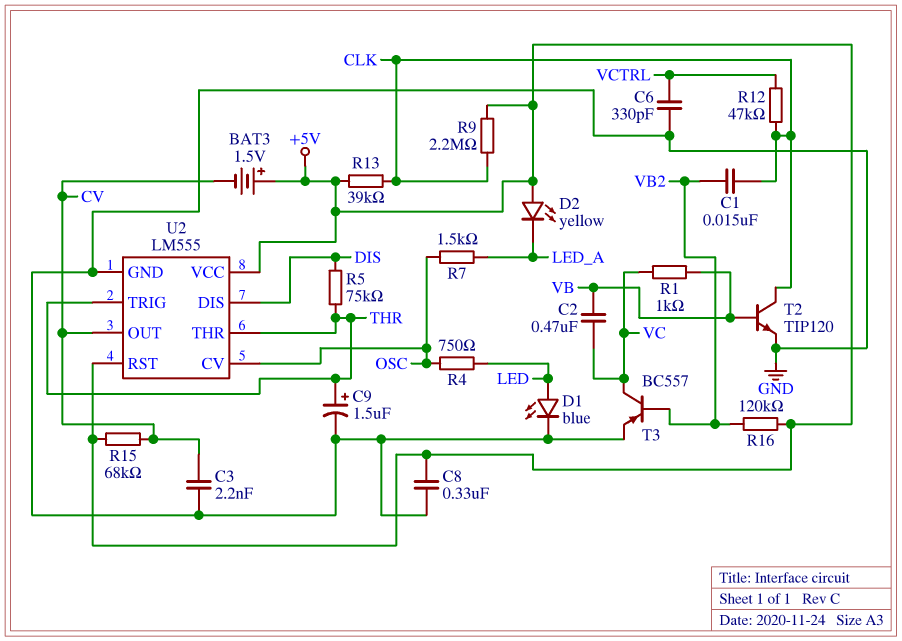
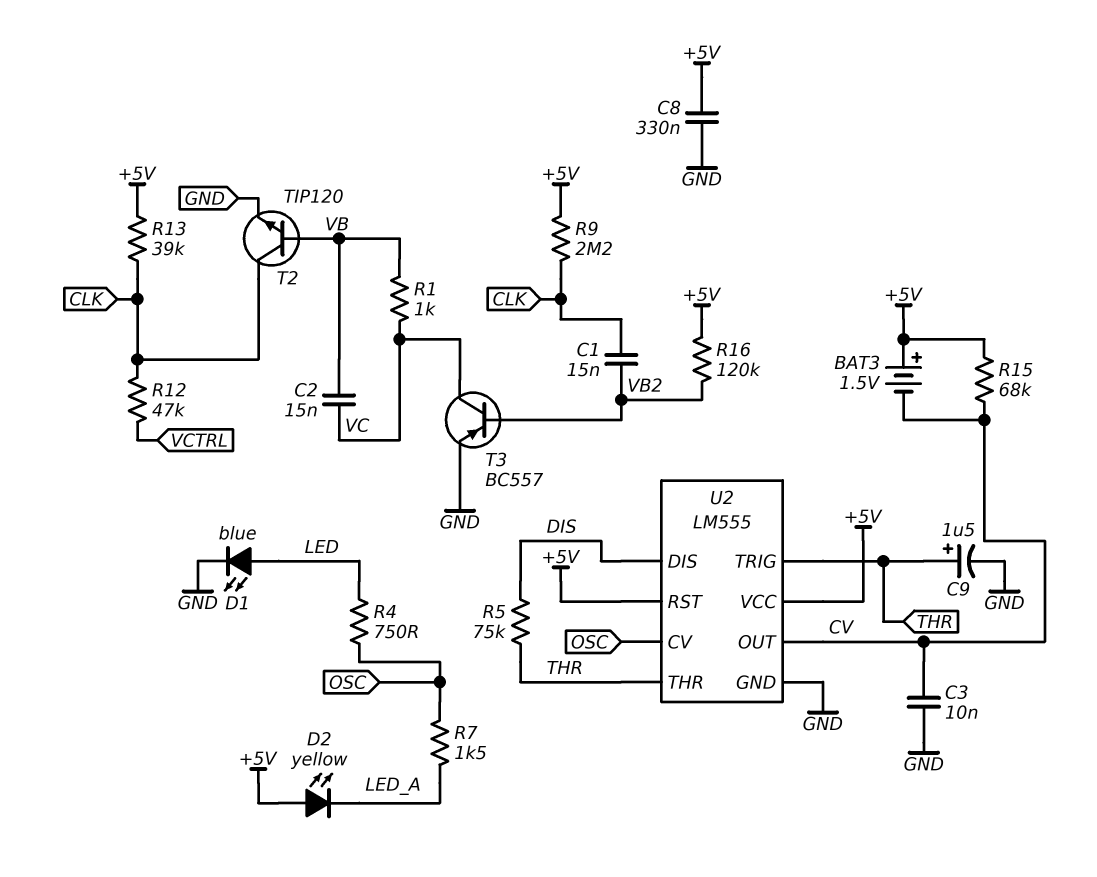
C2: 470nF (VB, VC) -> 15nF (VB, VC)
C3: 2.2nF (CV, GND) -> 10nF (CV, GND)
C6: 330pF (GND, VCTRL) -> none

